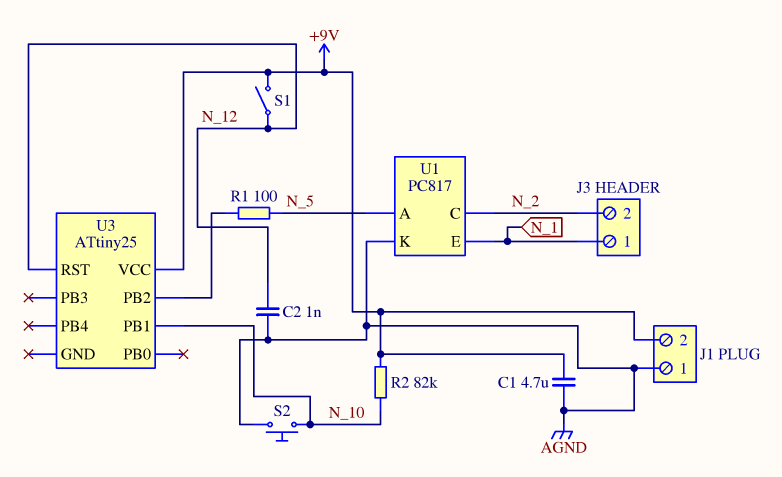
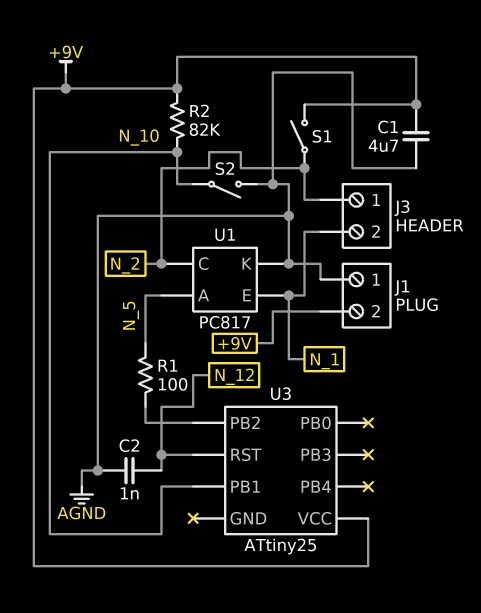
J3 pin 1: N_1 -> N_2
J3 pin 2: N_2 -> N_1
S1: switch (+9V, N_12) -> switch (+9V, N_2)
S2: button (AGND, N_10) -> switch (AGND, N_10)

